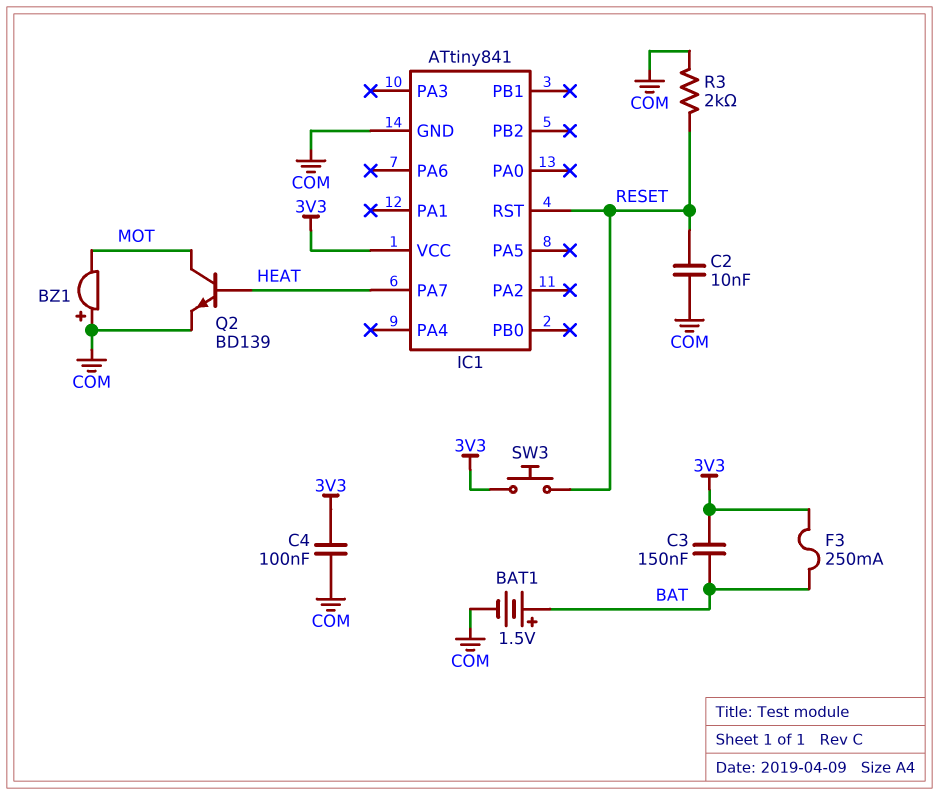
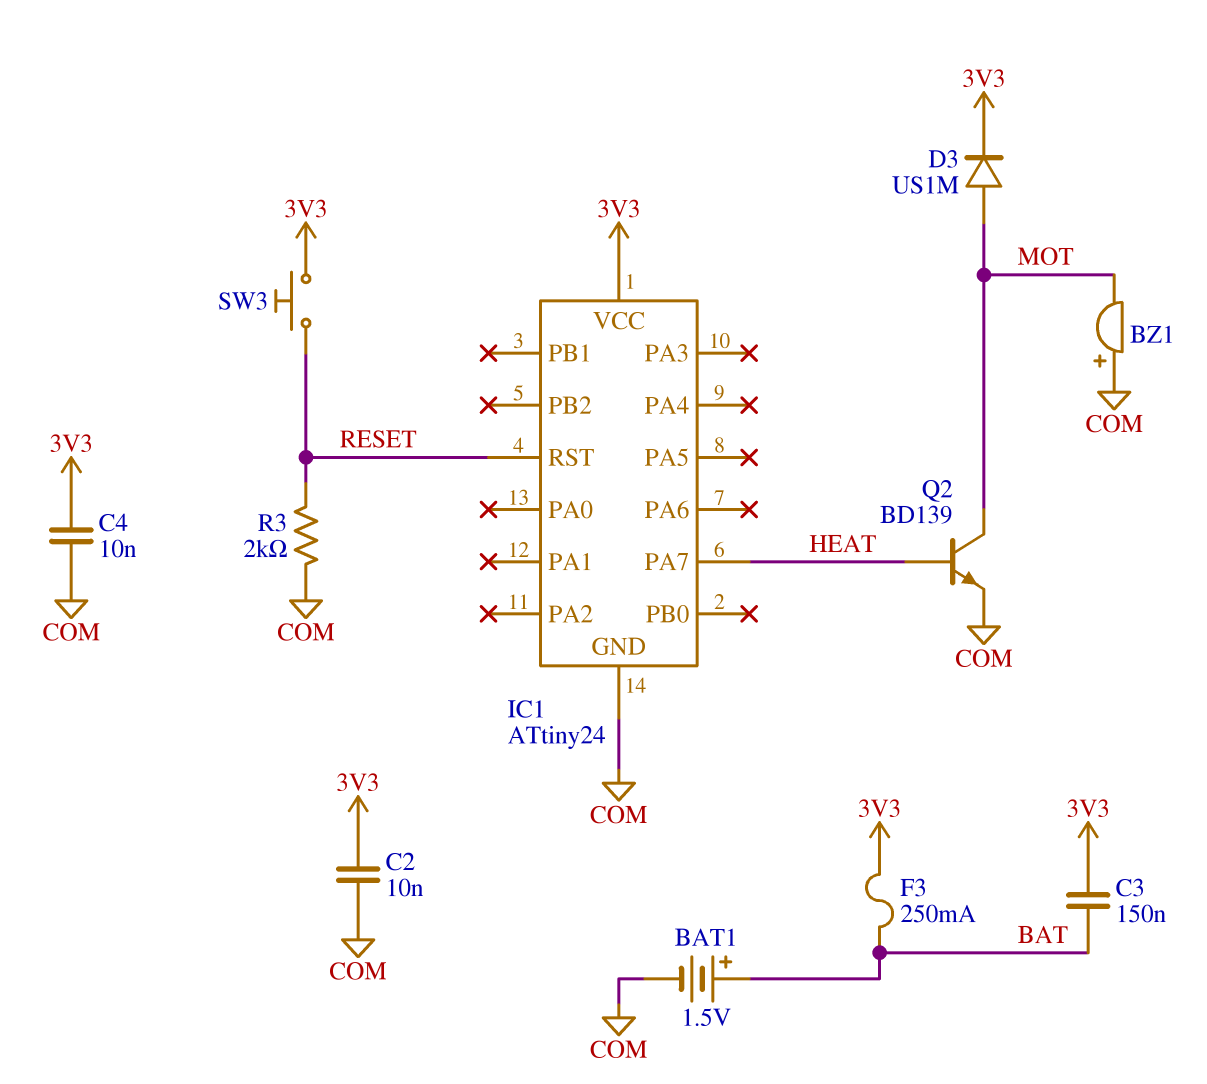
C2: 10nF (COM, RESET) -> 10nF (3V3, COM)
C4: 100nF (3V3, COM) -> 10nF (3V3, COM)
D3: none -> diode US1M (A MOT, K 3V3)
IC1: ATtiny841 -> ATtiny24

